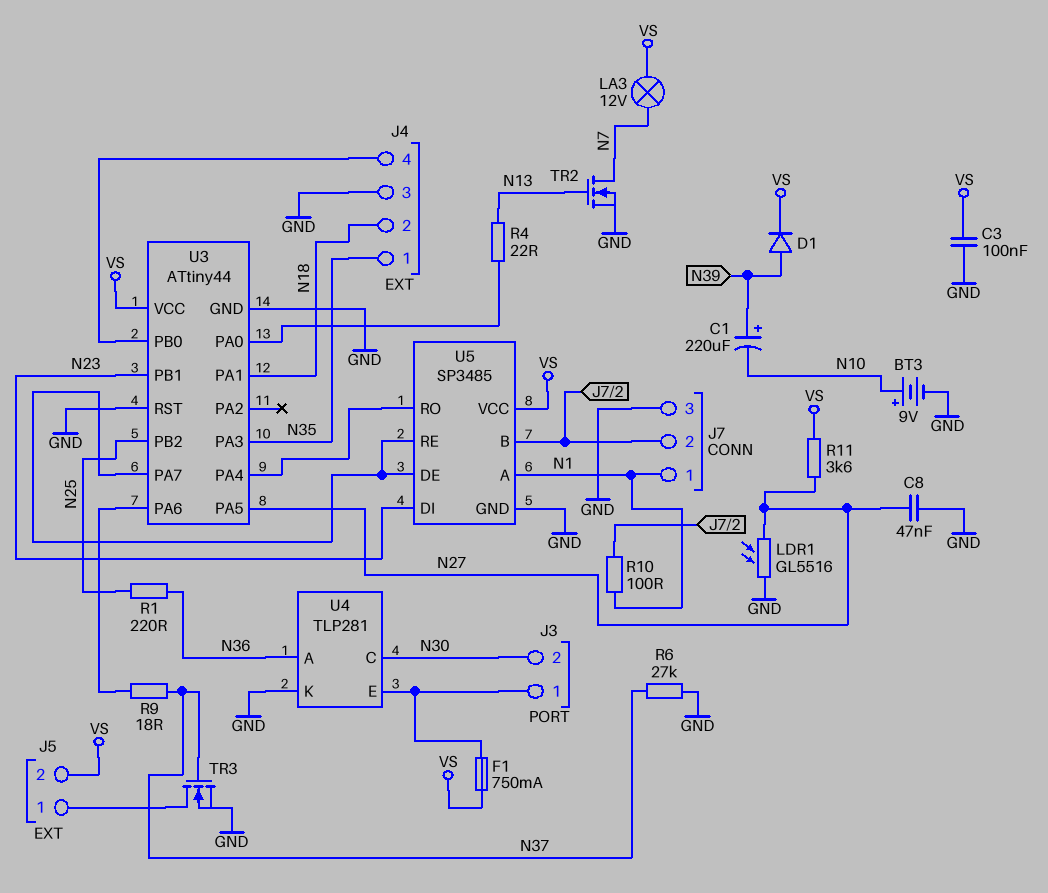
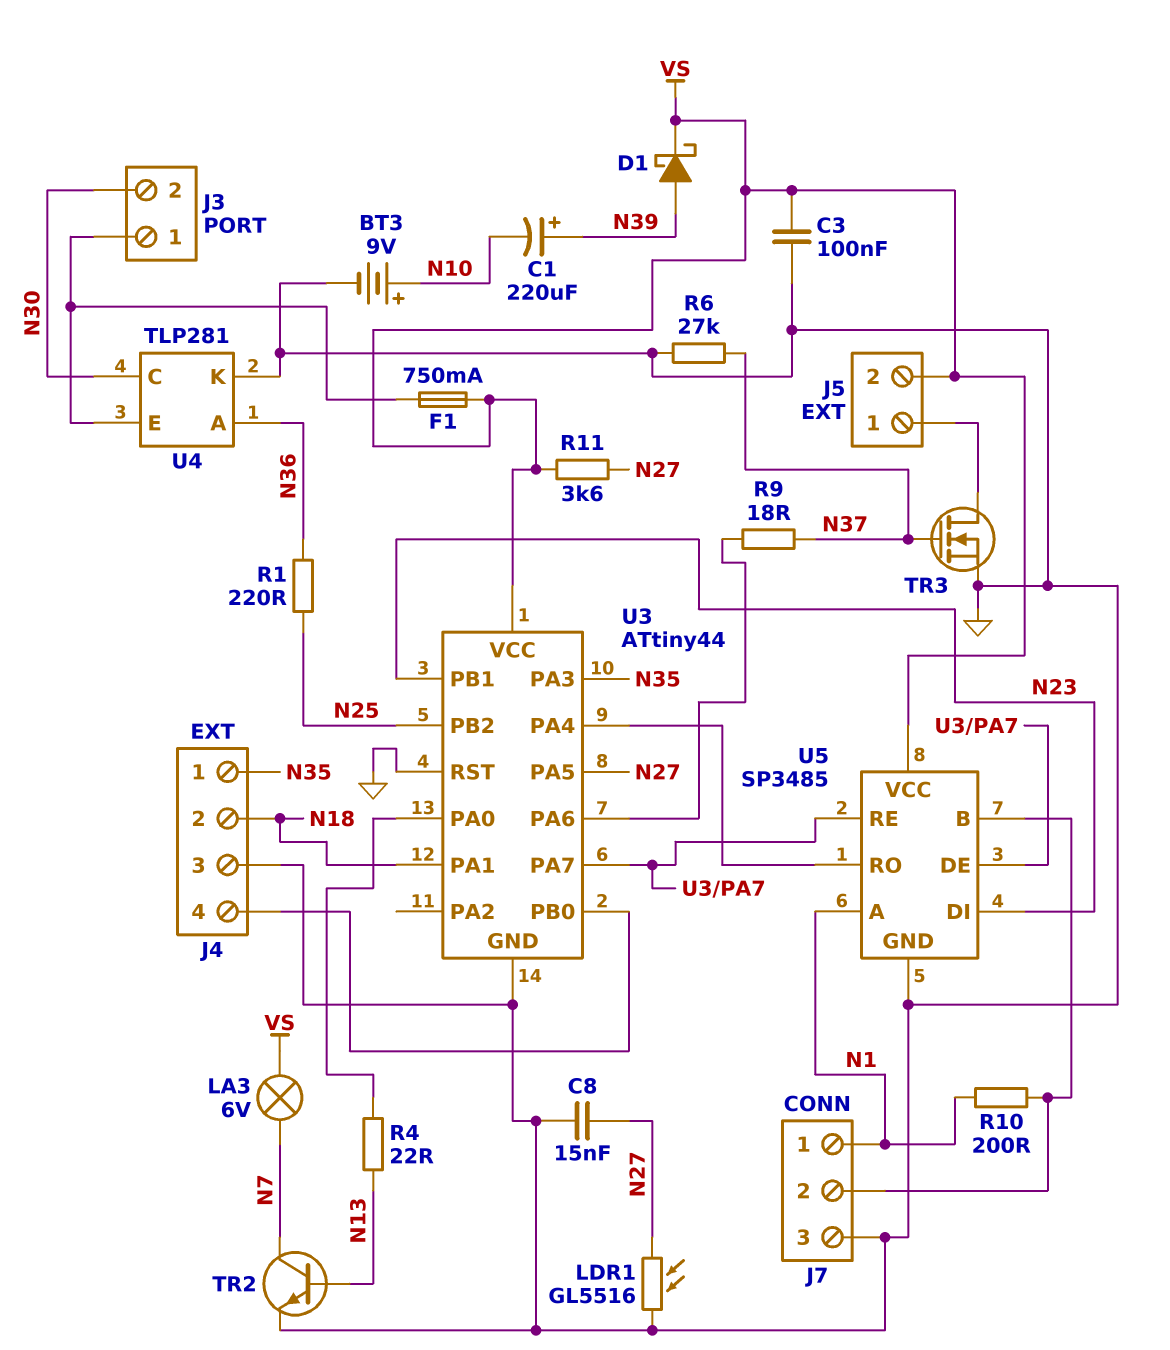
C8: 47nF (GND, N27) -> 15nF (GND, N27)
D1: diode (A N39, K VS) -> schottky (A N39, K VS)
LA3: lamp 12V (N7, VS) -> lamp 6V (N7, VS)
R10: 100 (J7/2, N1) -> 200 (J7/2, N1)
TR2: NMOS (G N13, D N7, S GND) -> NPN (B N13, C N7, E GND)

